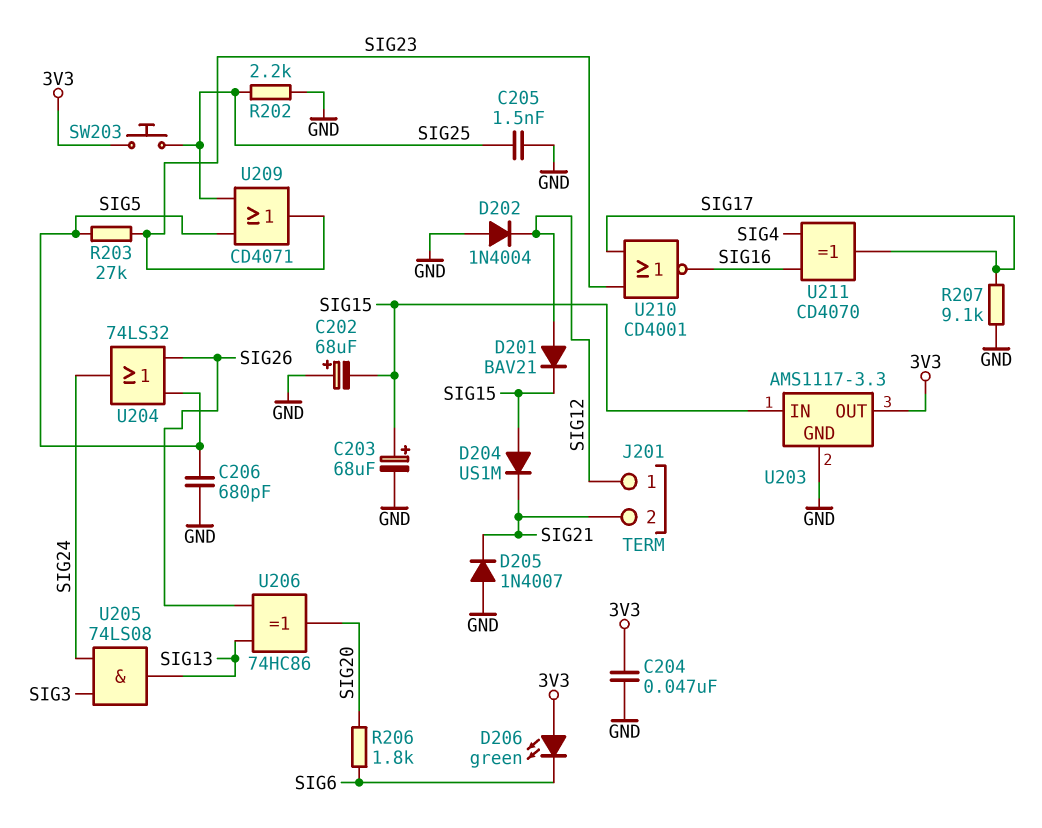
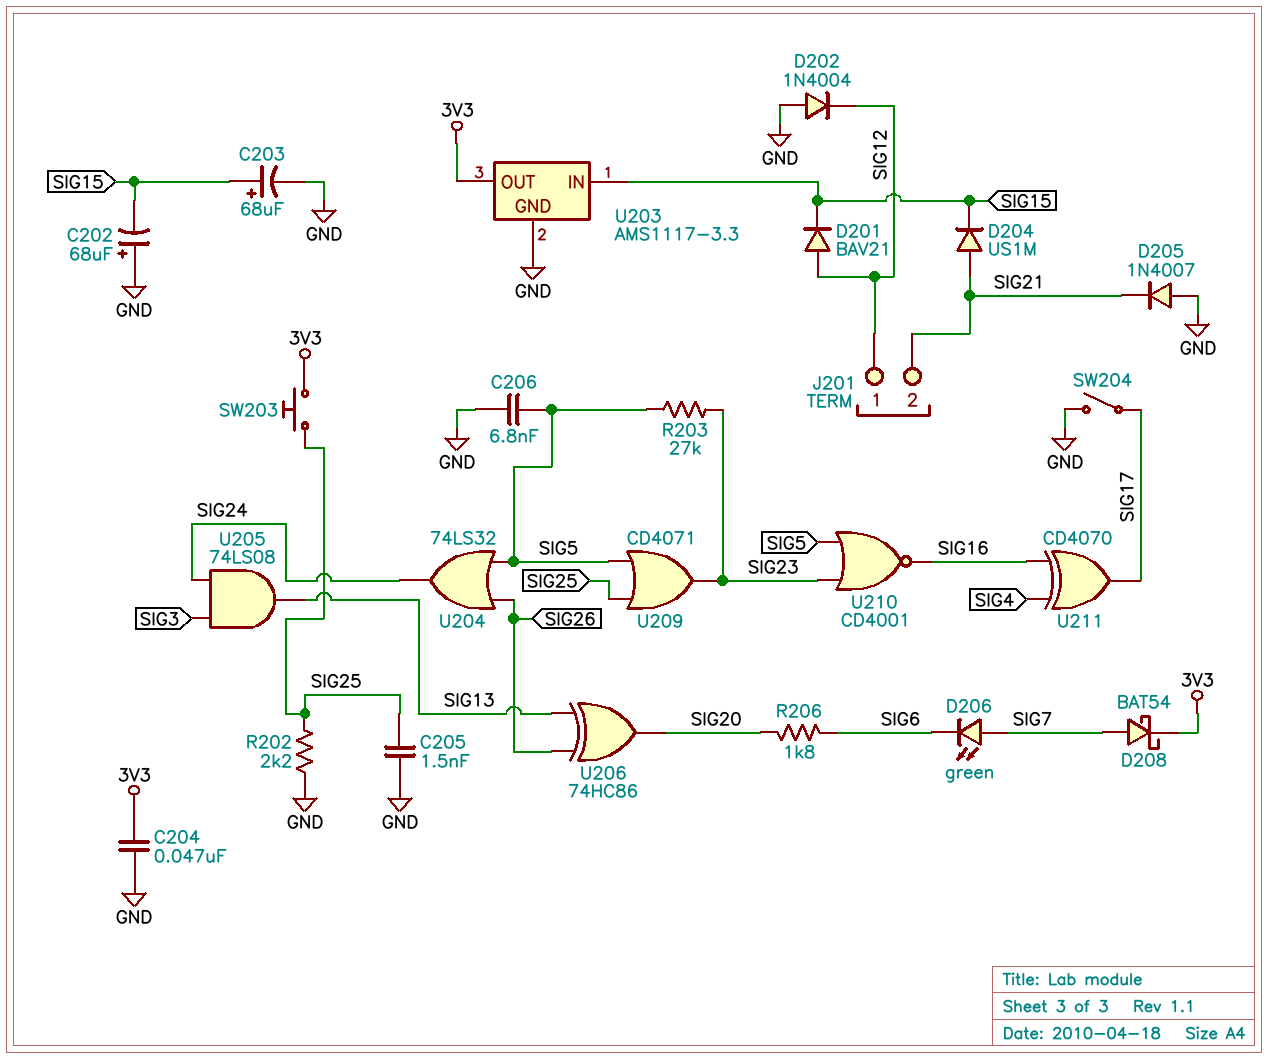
C206: 680pF (GND, SIG5) -> 6.8nF (GND, SIG5)
D204: diode US1M (A SIG15, K SIG21) -> diode US1M (A SIG21, K SIG15)
D206: LED green (A 3V3, K SIG6) -> LED green (A SIG7, K SIG6)
D208: none -> schottky BAT54 (A SIG7, K 3V3)
R207: 9.1k (GND, SIG17) -> none
SW204: none -> switch (GND, SIG17)
U210: NOR CD4001 (in SIG17, in SIG23, out SIG16) -> NOR CD4001 (in SIG5, in SIG23, out SIG16)

